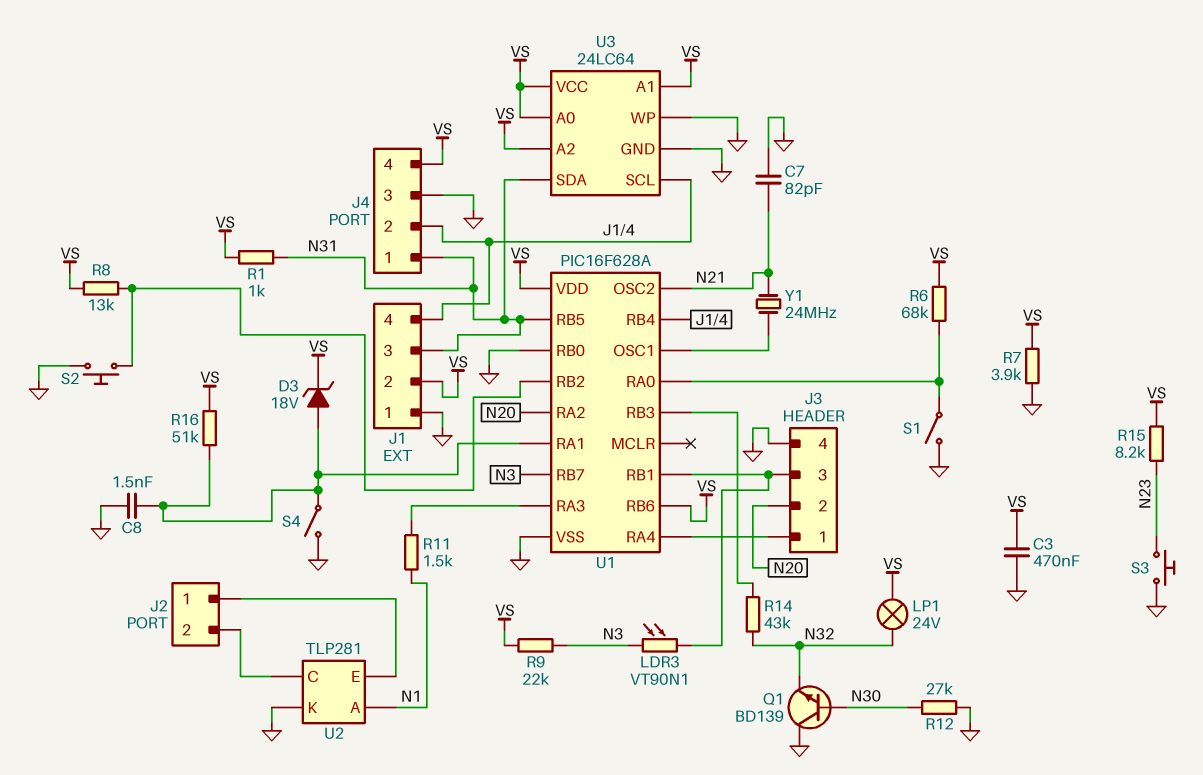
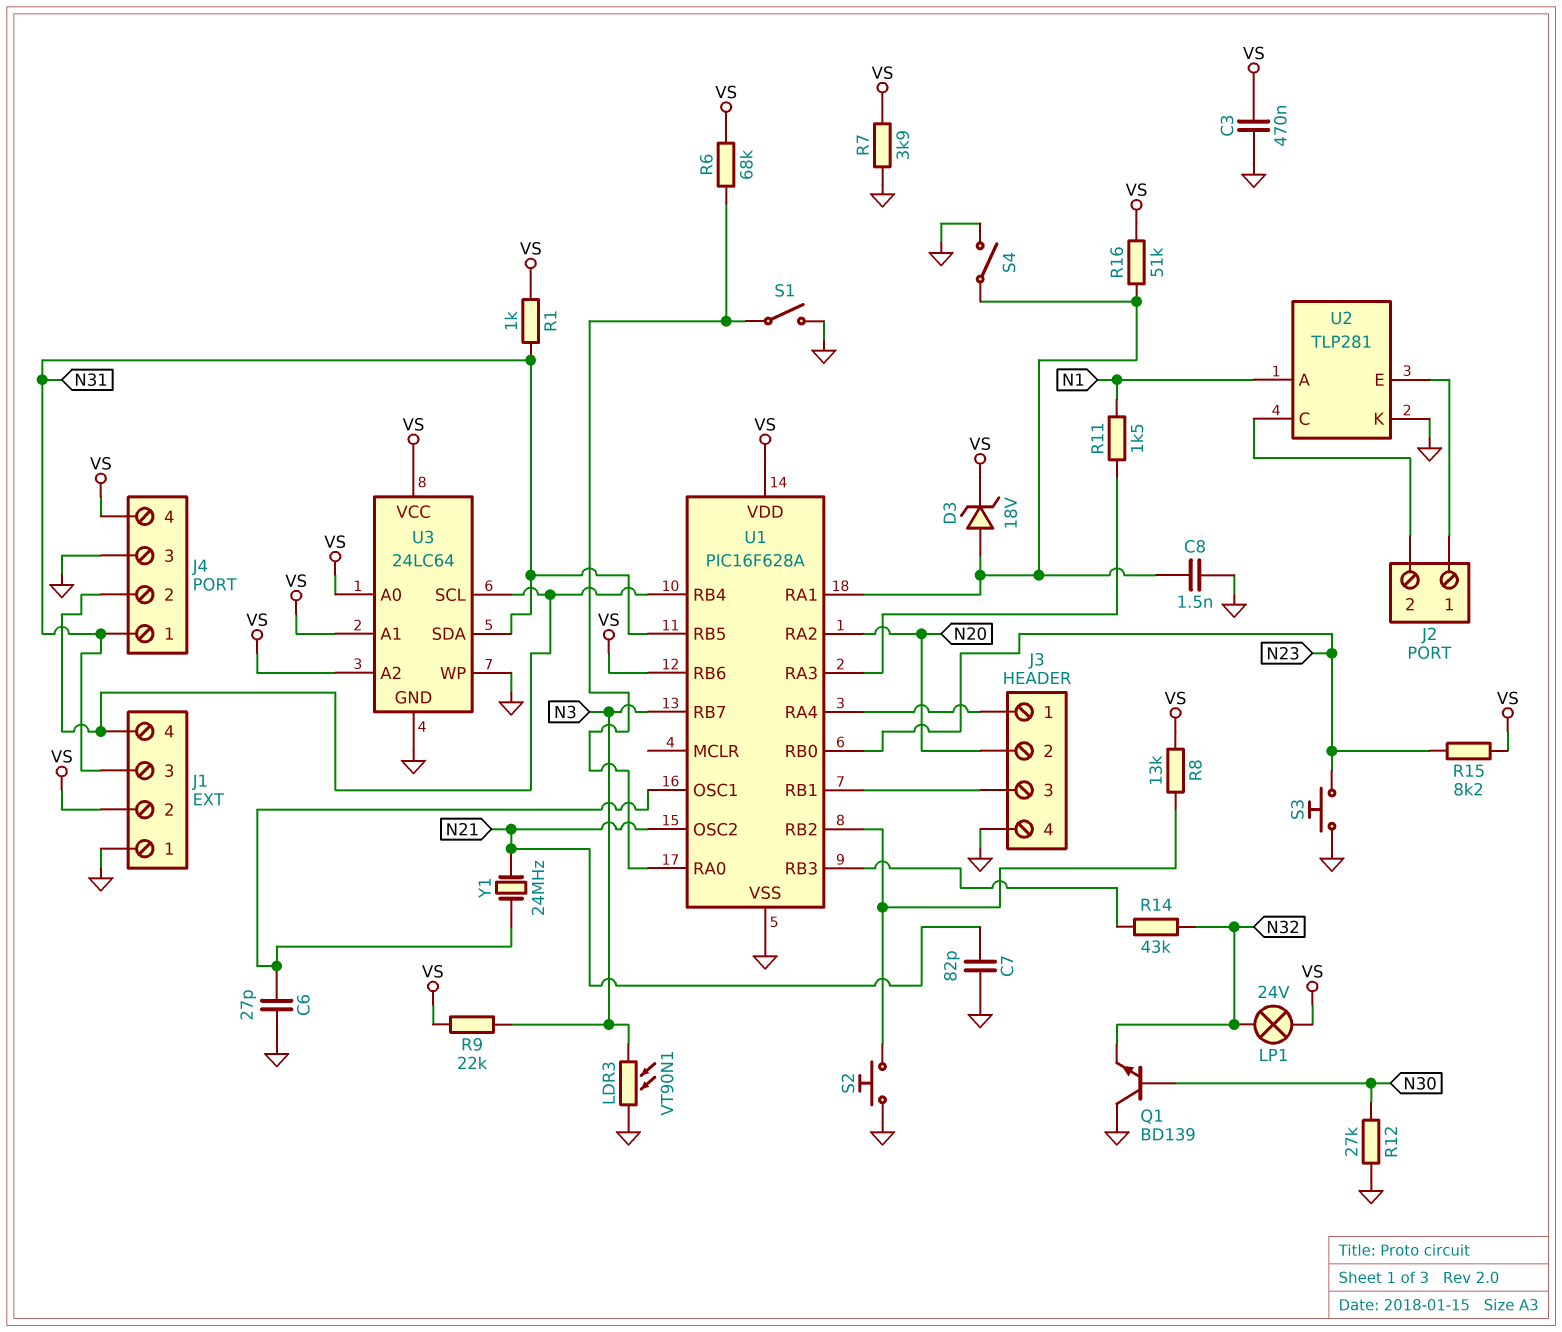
C6: none -> 27pF (GND, U1/OSC1)
LDR3: VT90N1 (J3/3, N3) -> VT90N1 (GND, N3)
U1 pin RB0: GND -> N23

